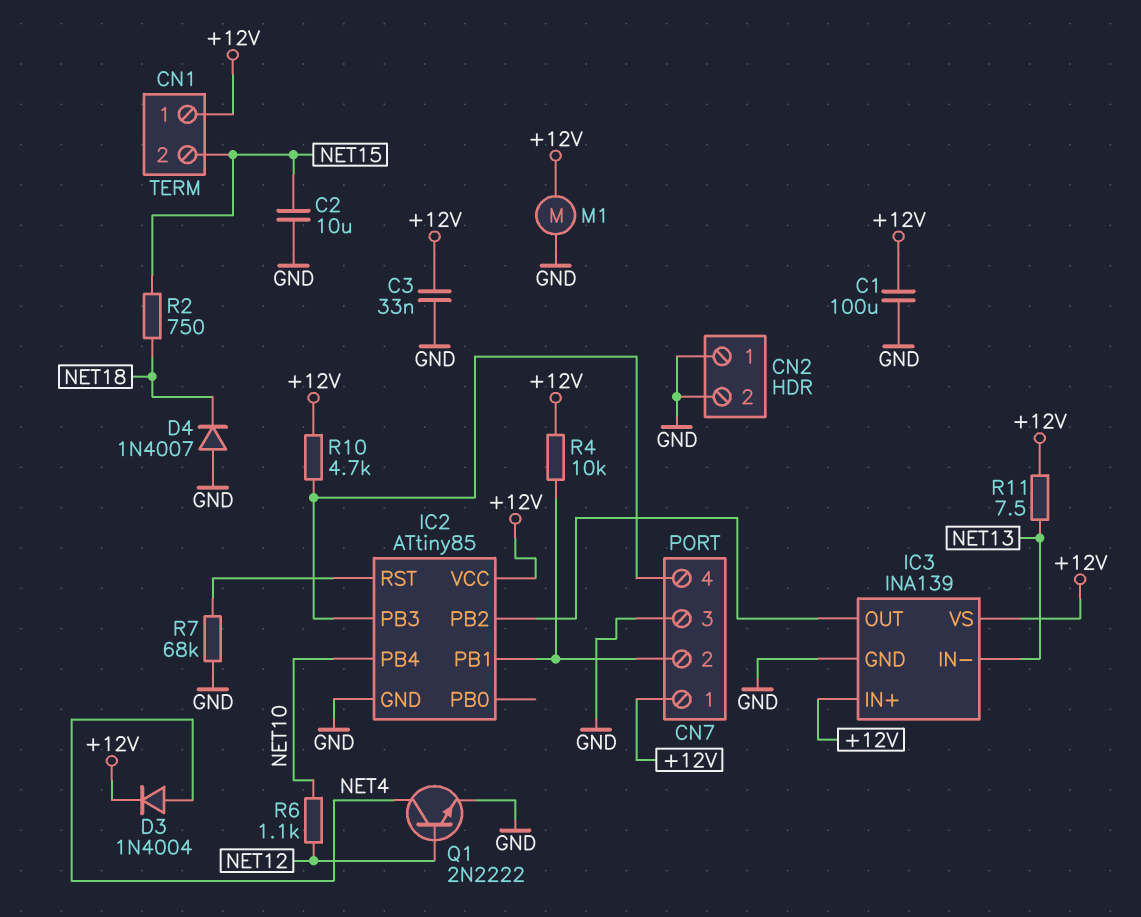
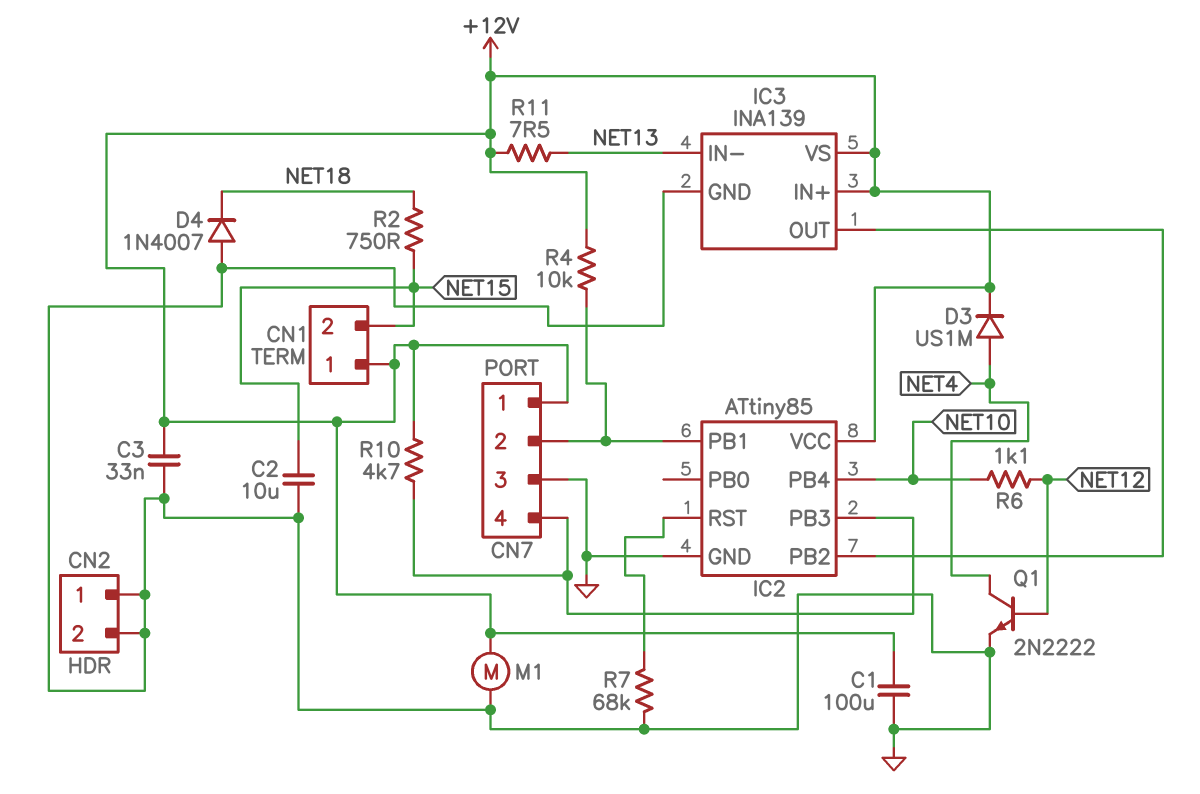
D3: diode 1N4004 (A NET4, K +12V) -> diode US1M (A NET4, K +12V)

